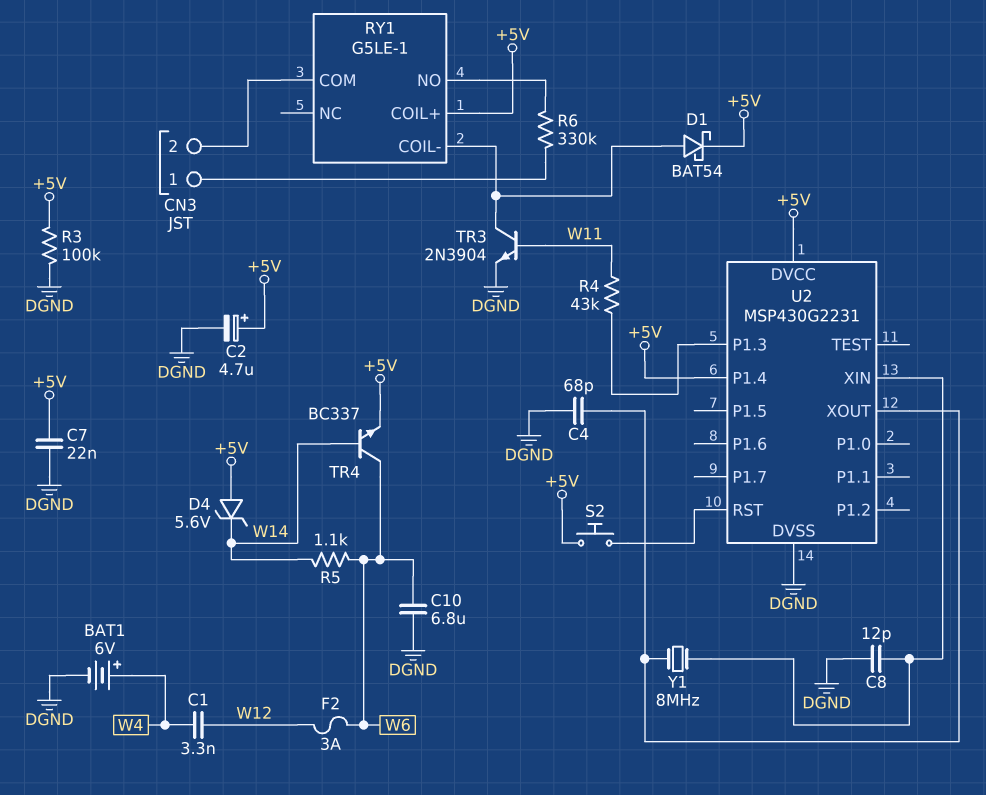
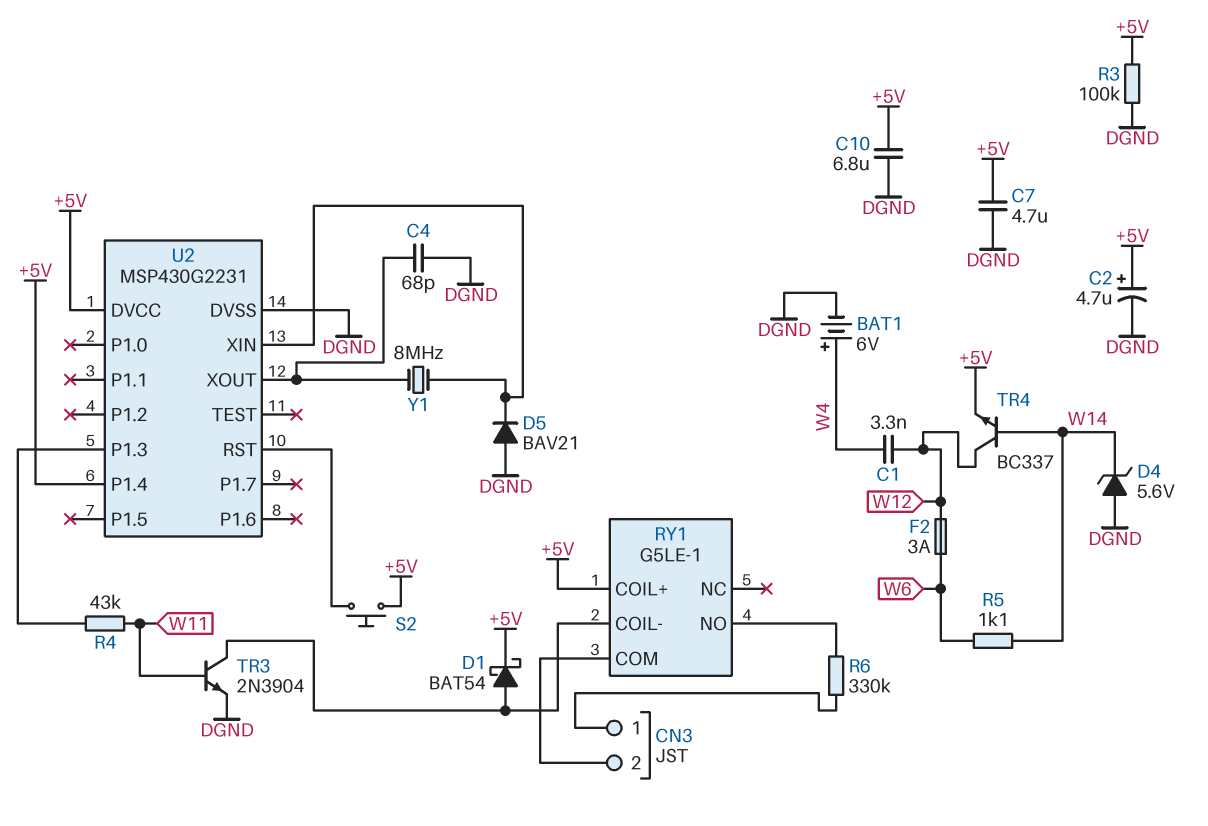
C7: 22nF (+5V, DGND) -> 4.7uF (+5V, DGND)
C8: 12pF (DGND, U2/XIN) -> none
C10: 6.8uF (DGND, W6) -> 6.8uF (+5V, DGND)
D4: zener 5.6V (A +5V, K W14) -> zener 5.6V (A DGND, K W14)
D5: none -> diode BAV21 (A DGND, K U2/XIN)
TR4: NPN BC337 (B W14, C W6, E +5V) -> NPN BC337 (B W14, C W12, E +5V)

